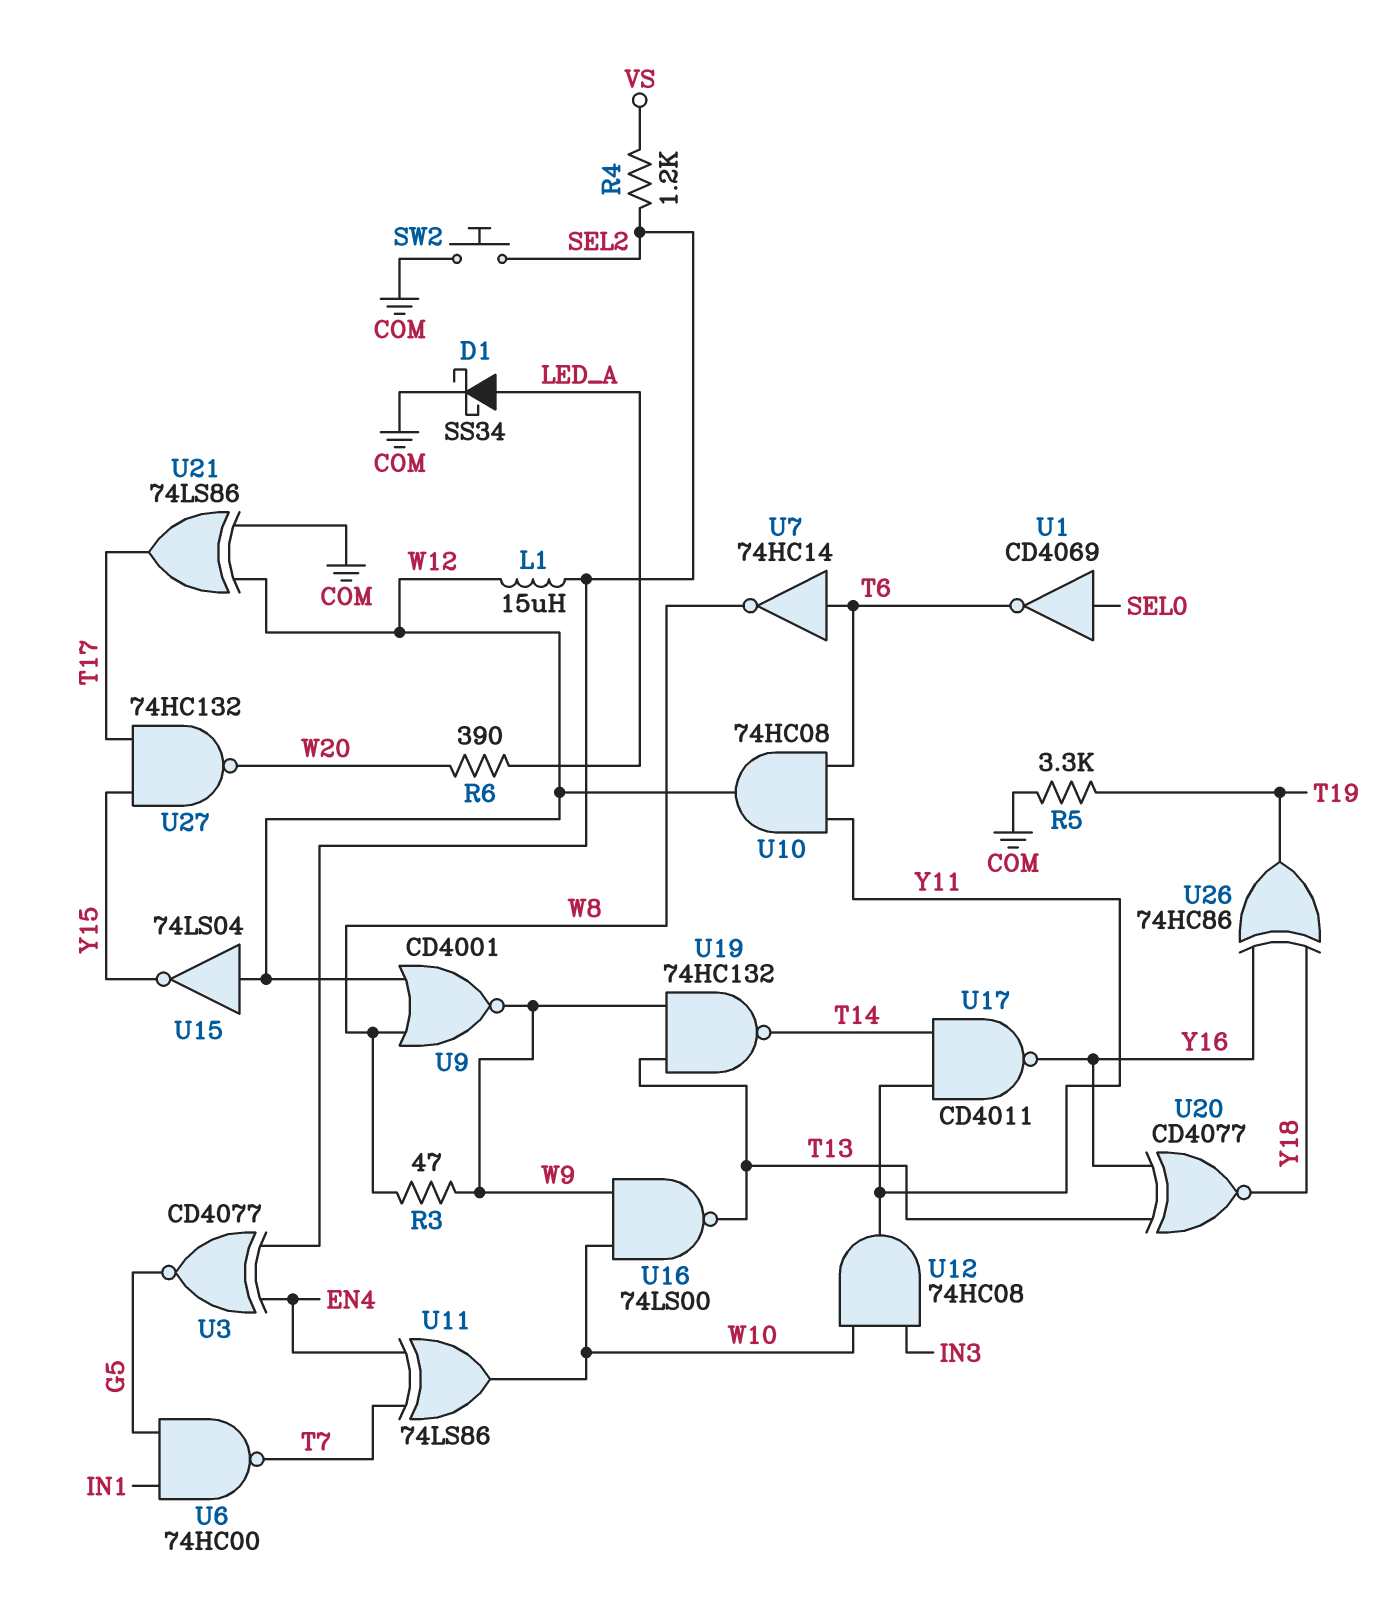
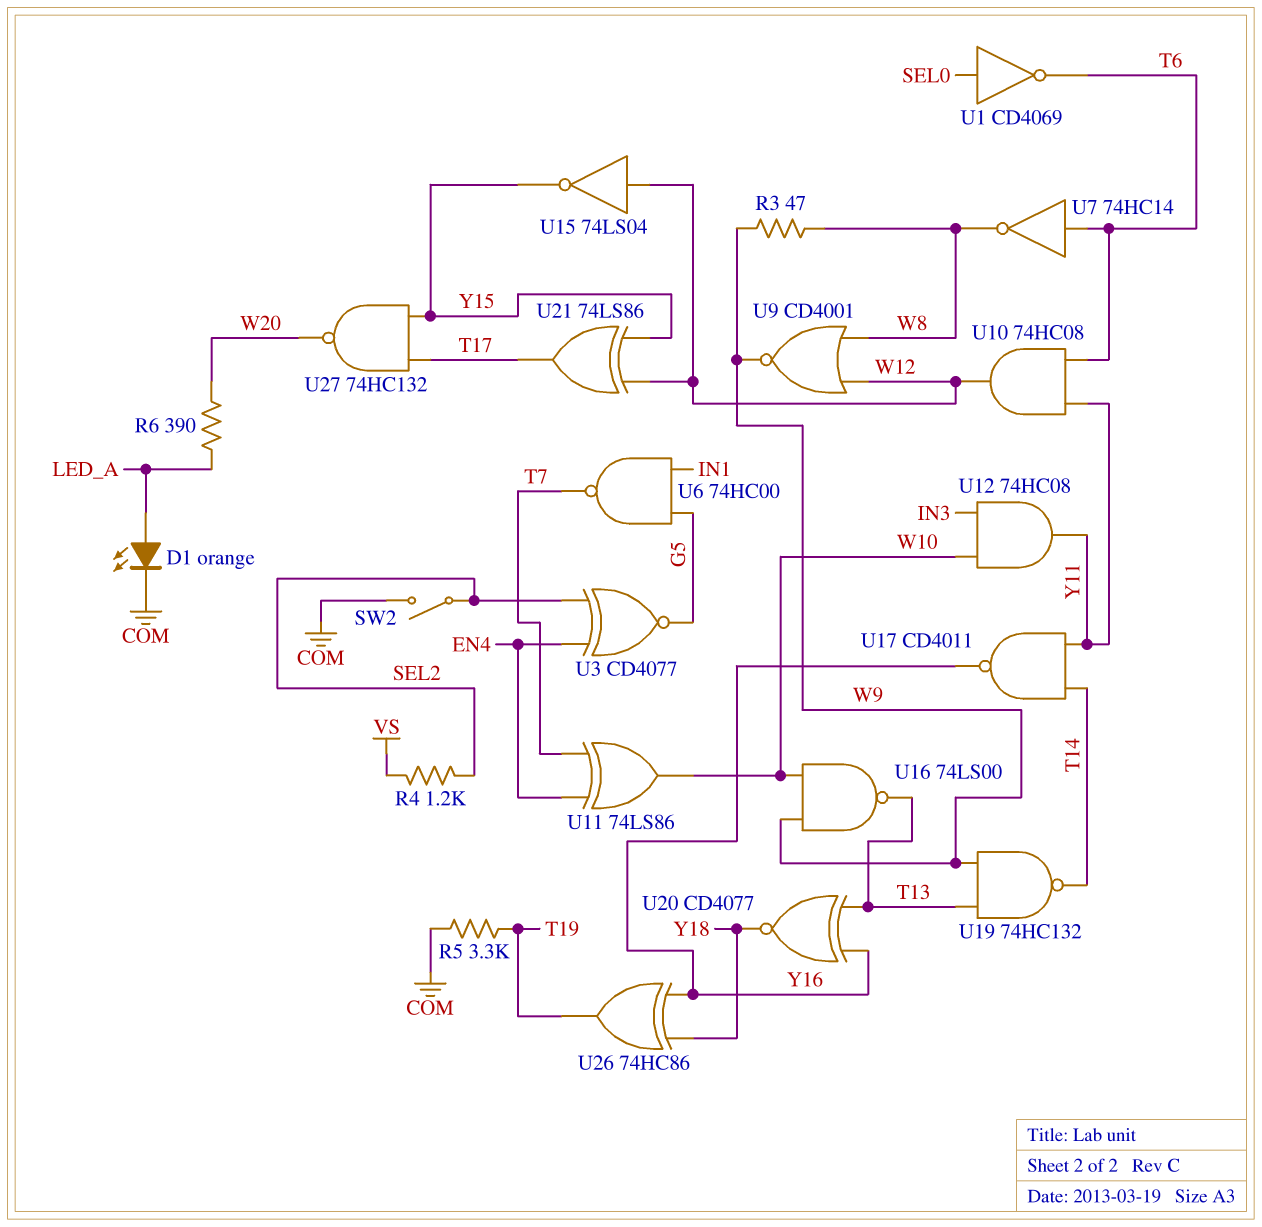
D1: schottky SS34 (A LED_A, K COM) -> LED orange (A LED_A, K COM)
L1: 15uH (SEL2, W12) -> none
SW2: button (COM, SEL2) -> switch (COM, SEL2)
U21: XOR 74LS86 (in COM, in W12, out T17) -> XOR 74LS86 (in W12, in Y15, out T17)

